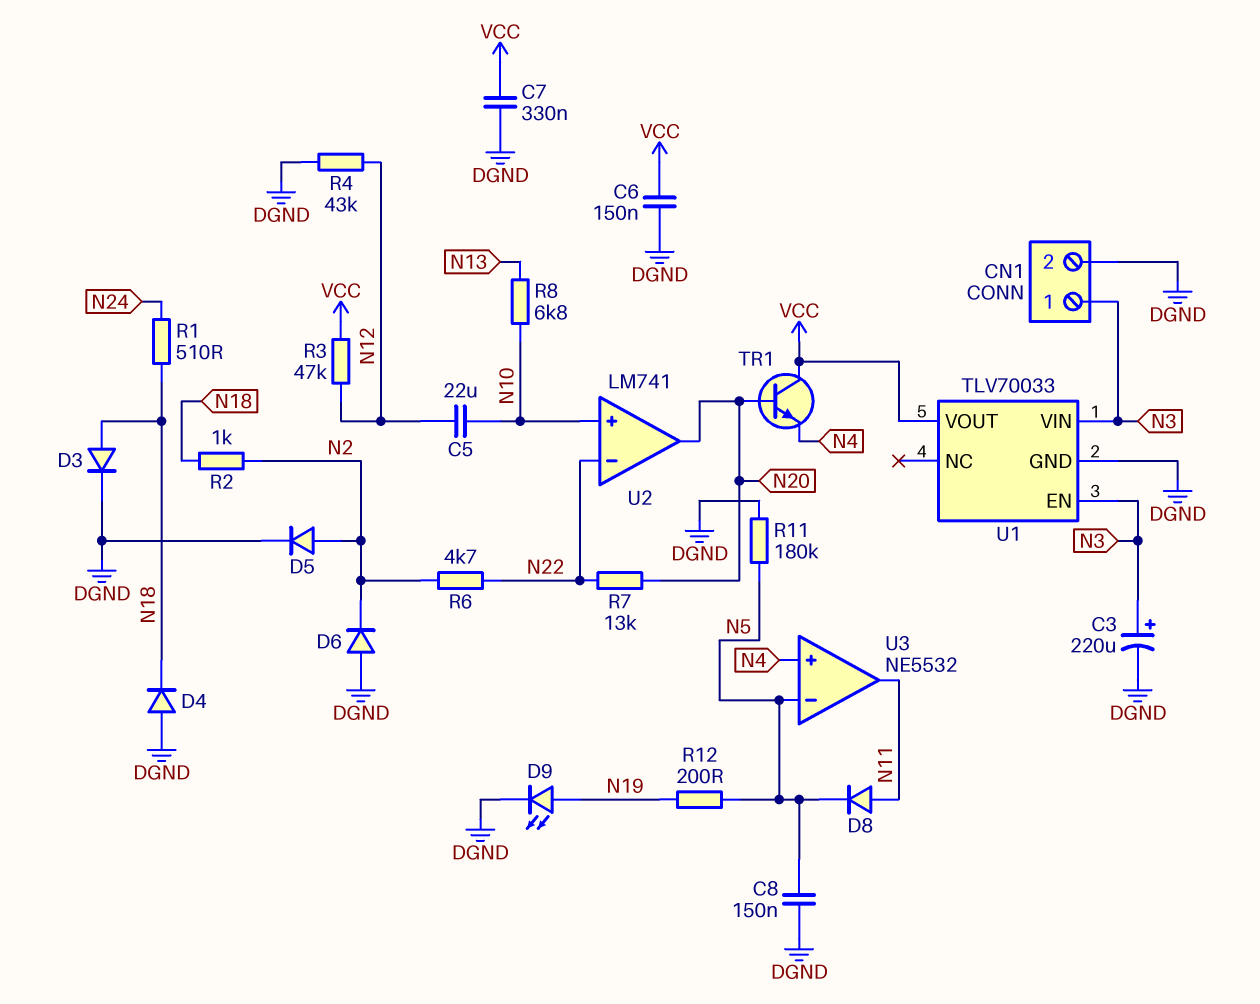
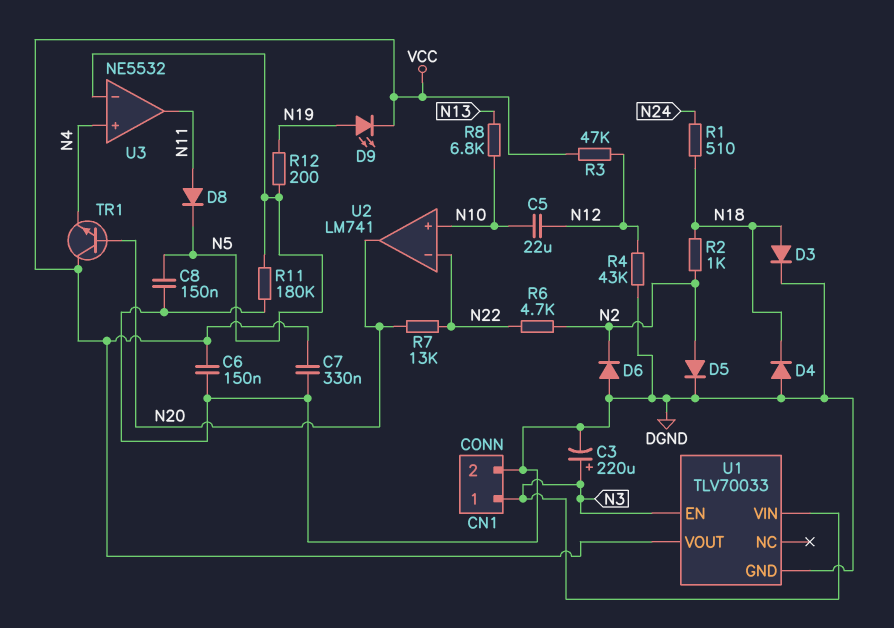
D9: LED (A N19, K DGND) -> LED (A N19, K VCC)

